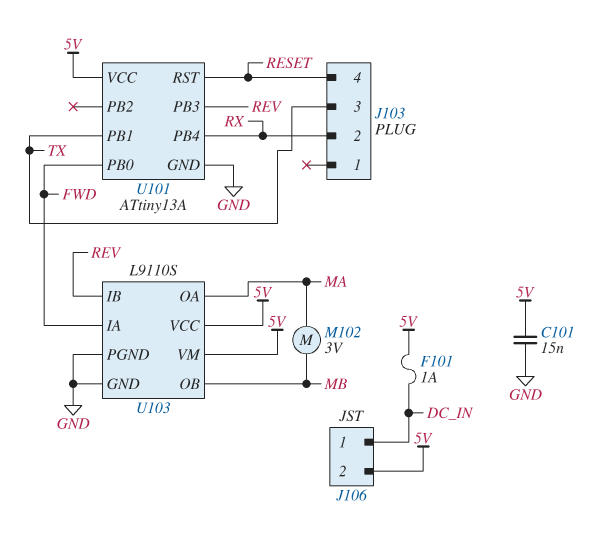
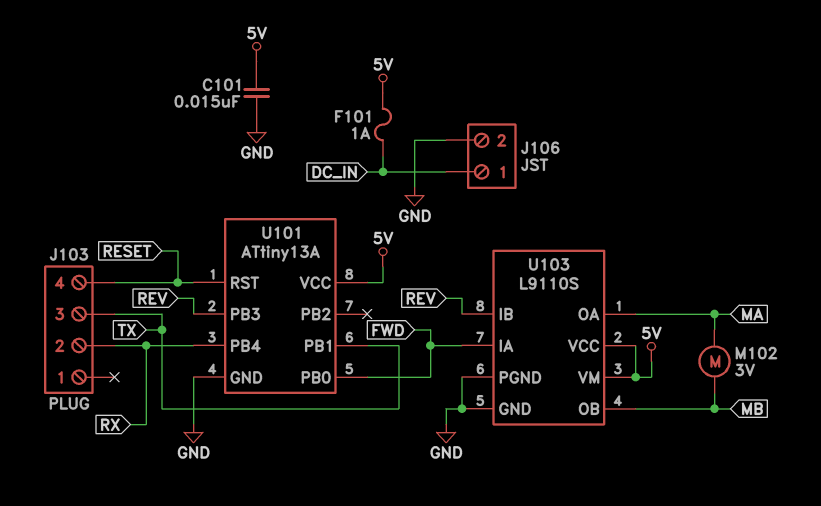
J106 pin 2: 5V -> GND

